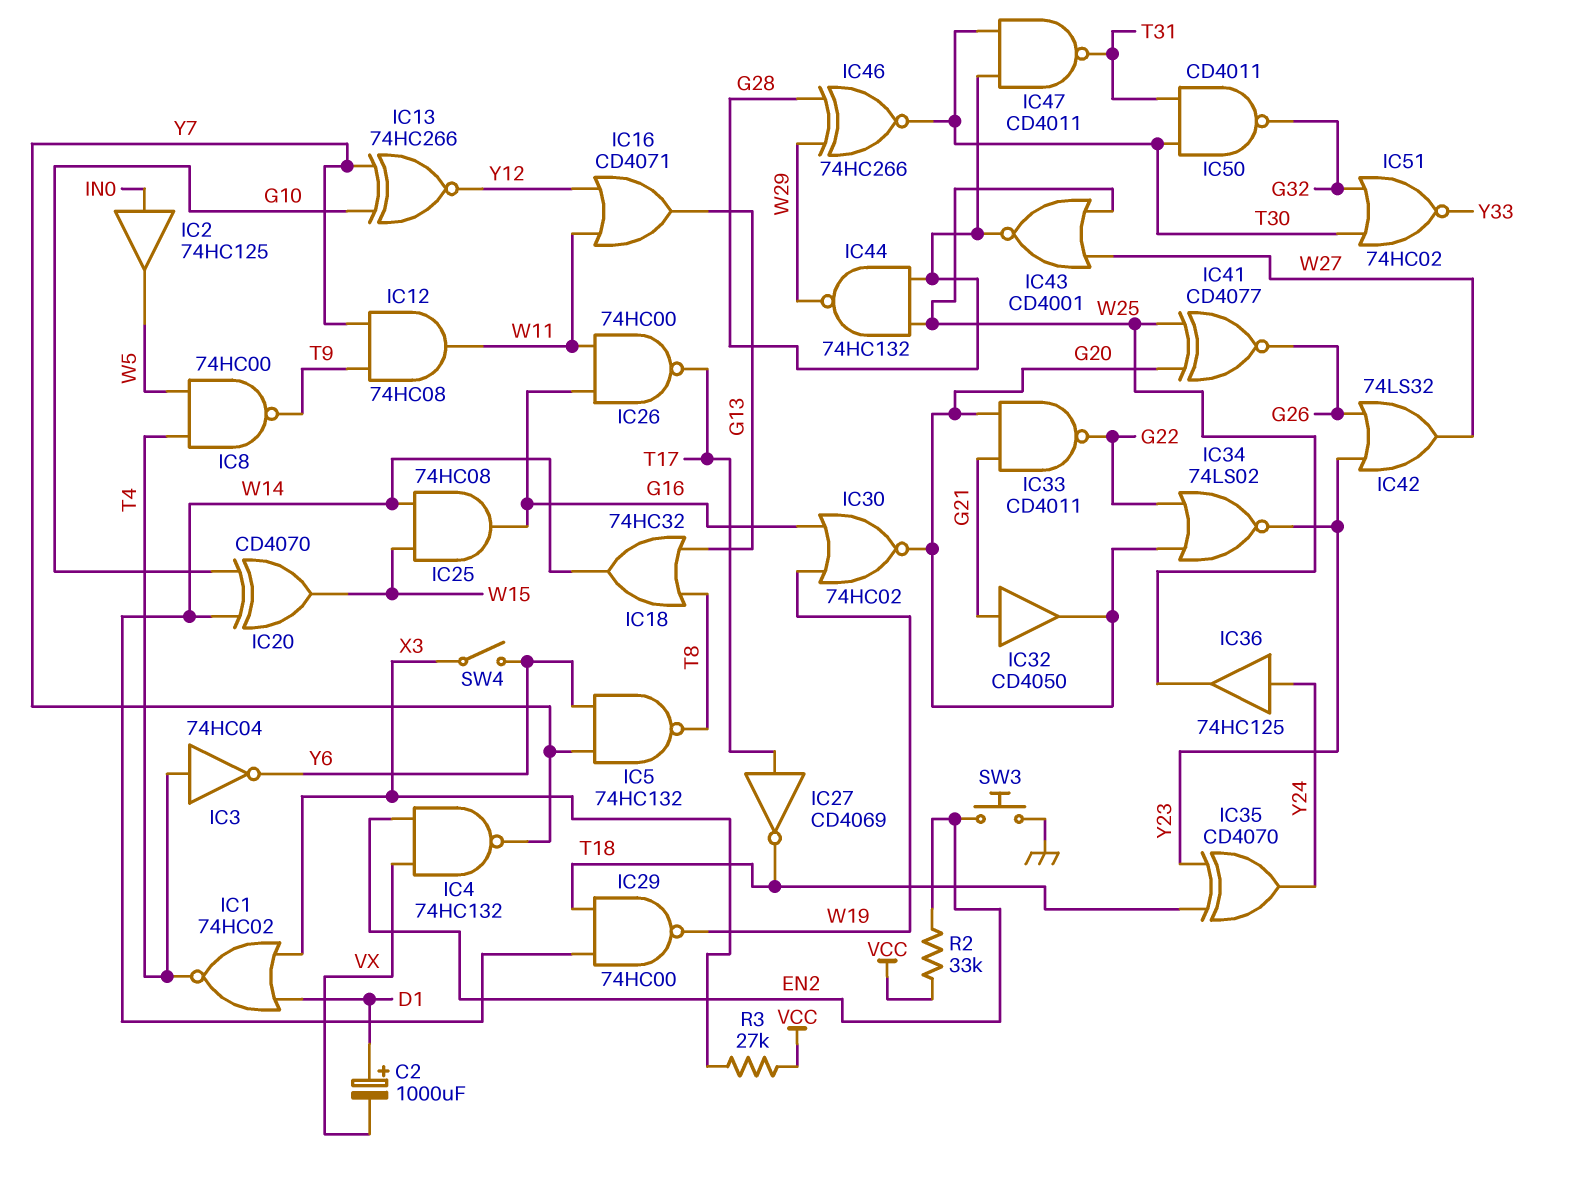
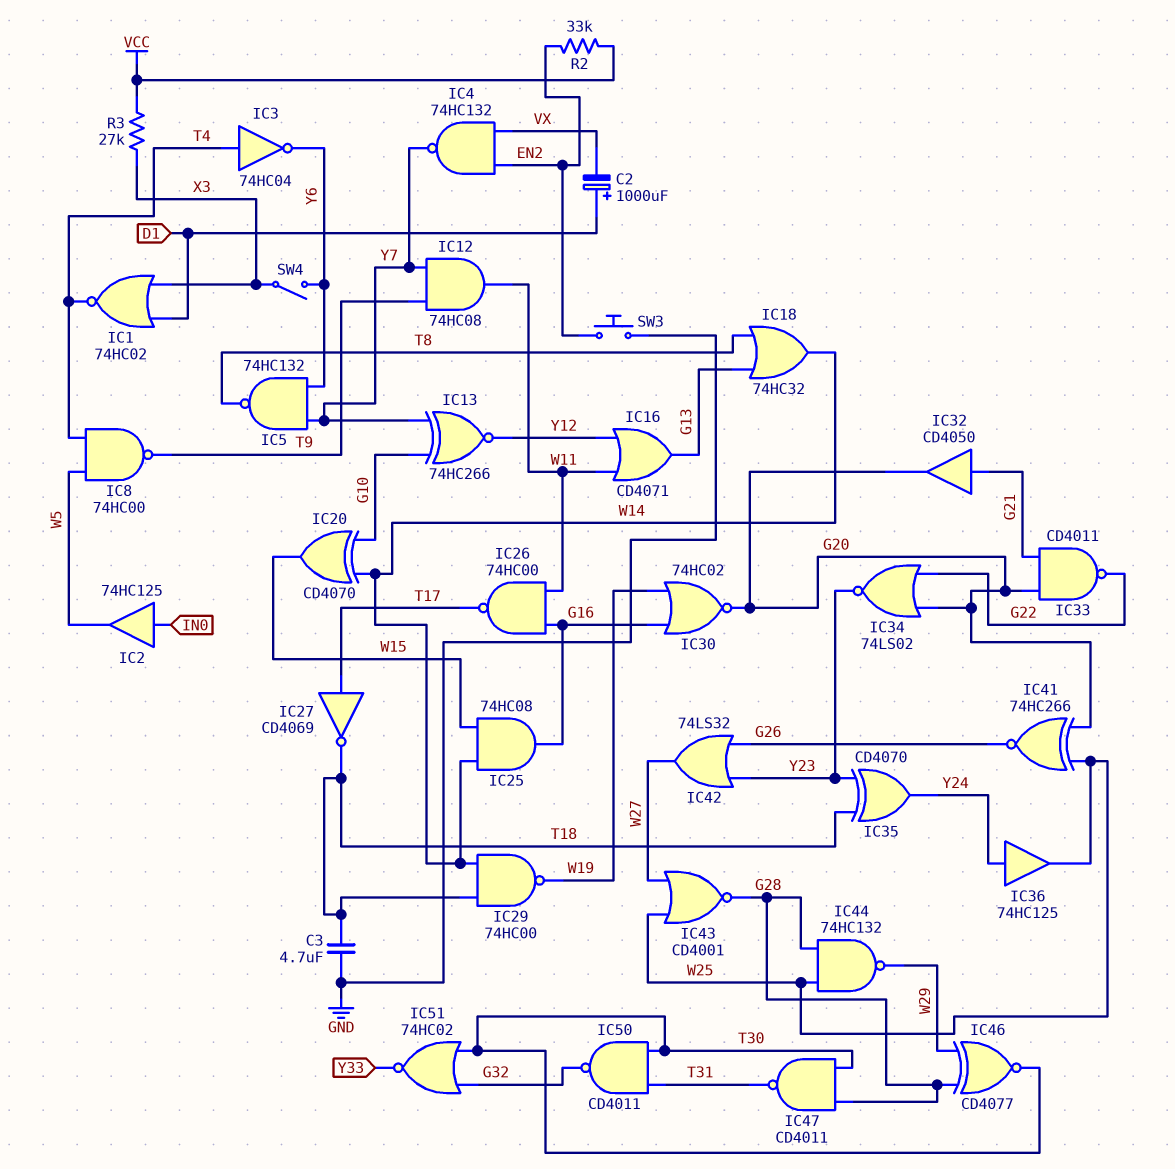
C3: none -> 4.7uF (GND, T18)
IC41: XNOR CD4077 (in G20, in W25, out G26) -> XNOR 74HC266 (in G20, in W25, out G26)
IC46: XNOR 74HC266 (in G28, in W29, out T30) -> XNOR CD4077 (in G28, in W29, out T30)

